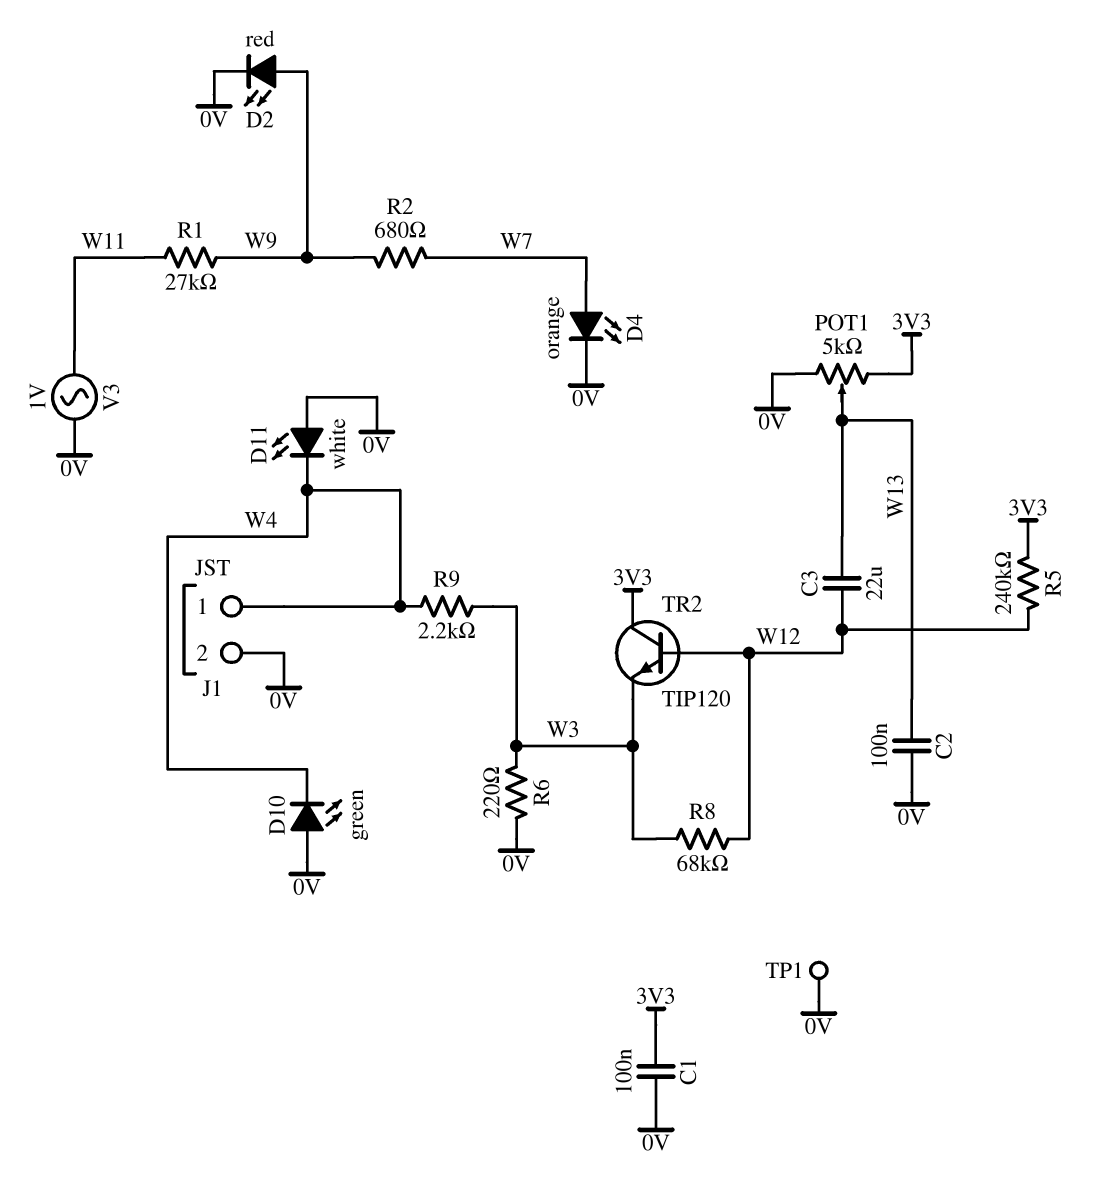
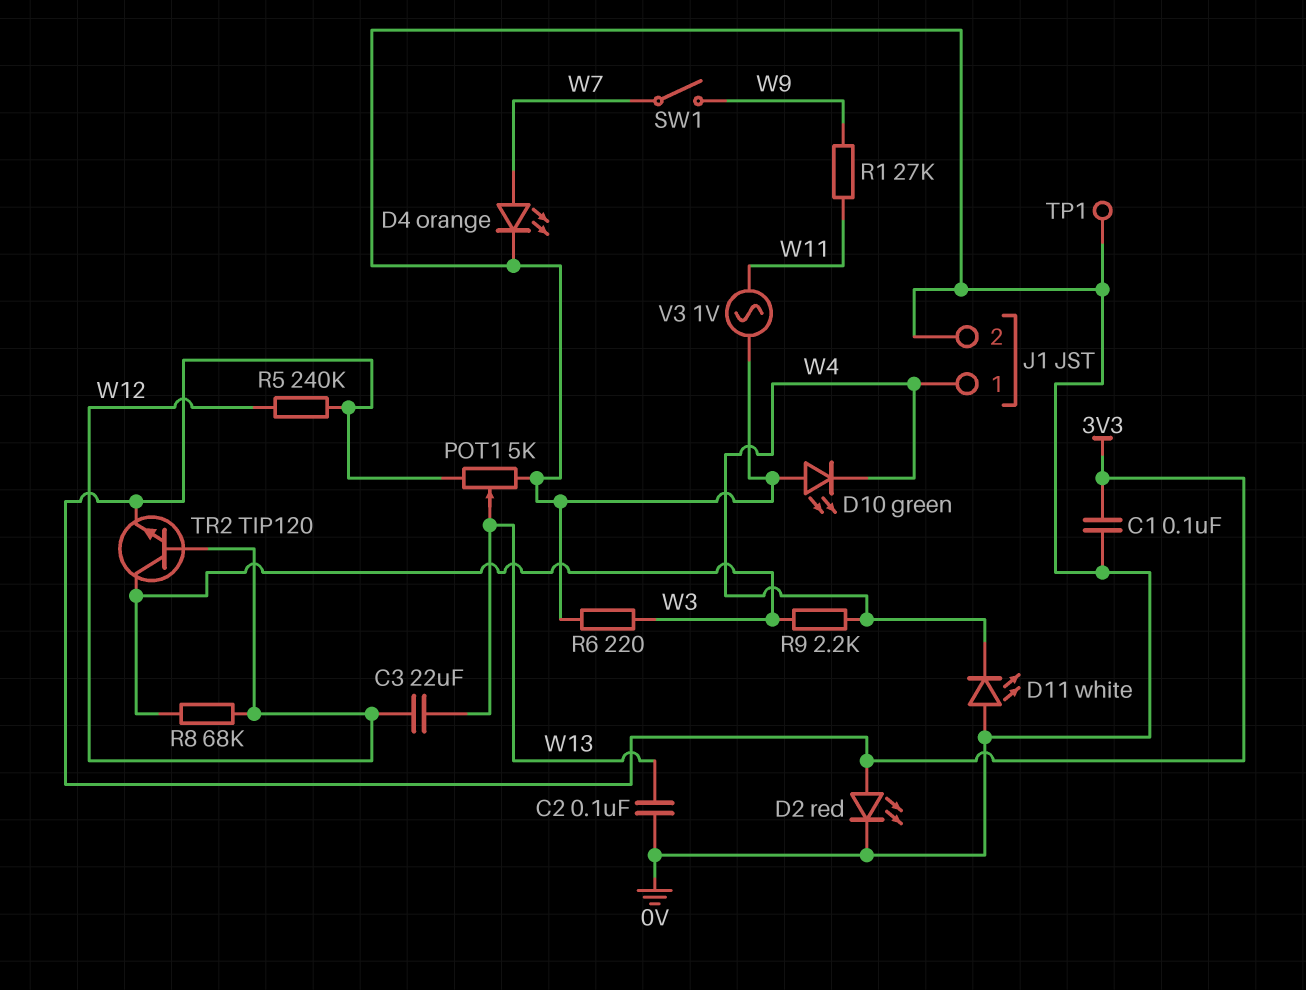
D2: LED red (A W9, K 0V) -> LED red (A 3V3, K 0V)
R2: 680 (W7, W9) -> none
SW1: none -> switch (W7, W9)
TR2: NPN TIP120 (B W12, C 3V3, E W3) -> NPN TIP120 (B W12, C W3, E 3V3)

